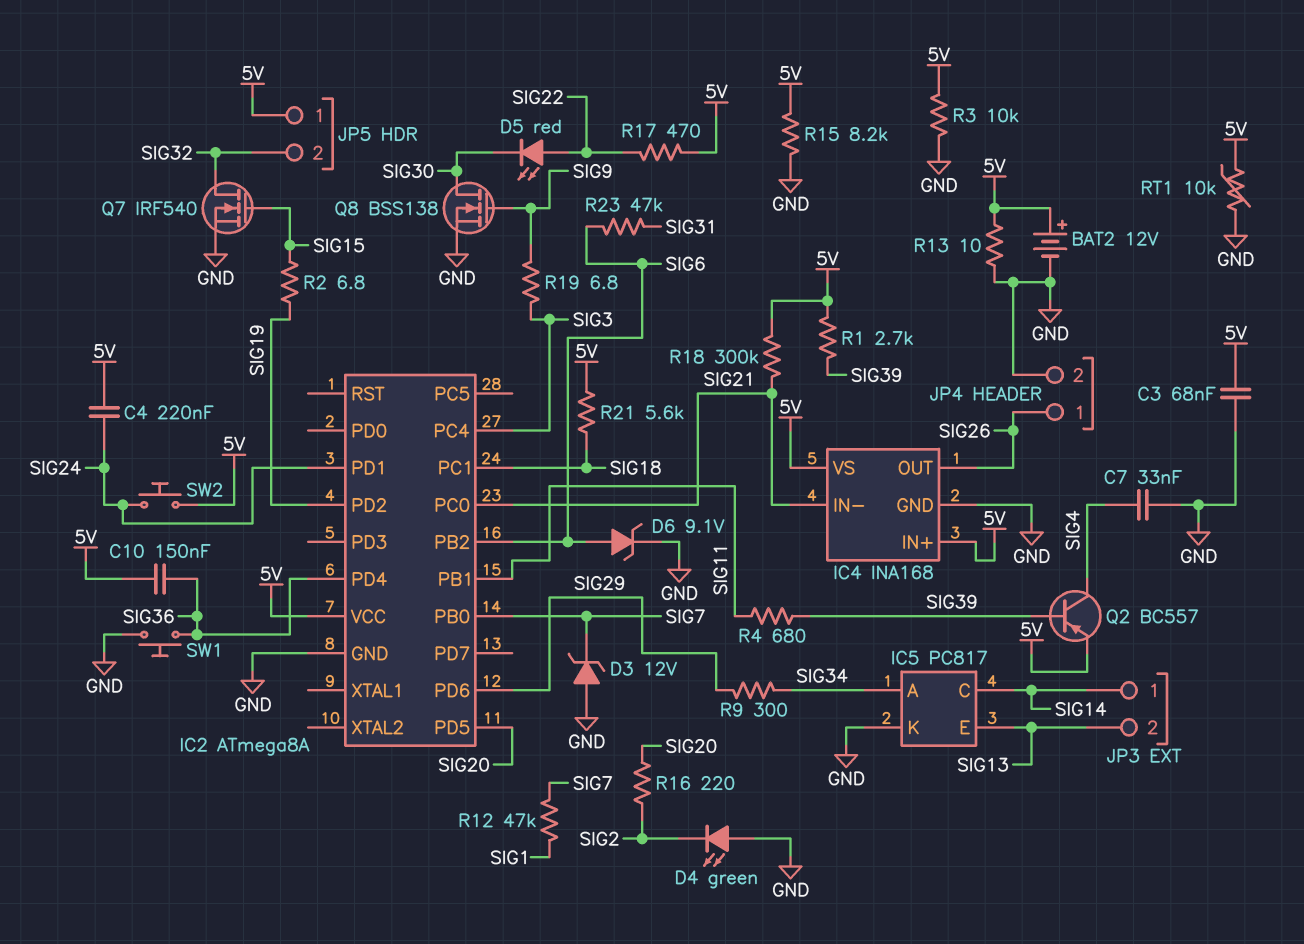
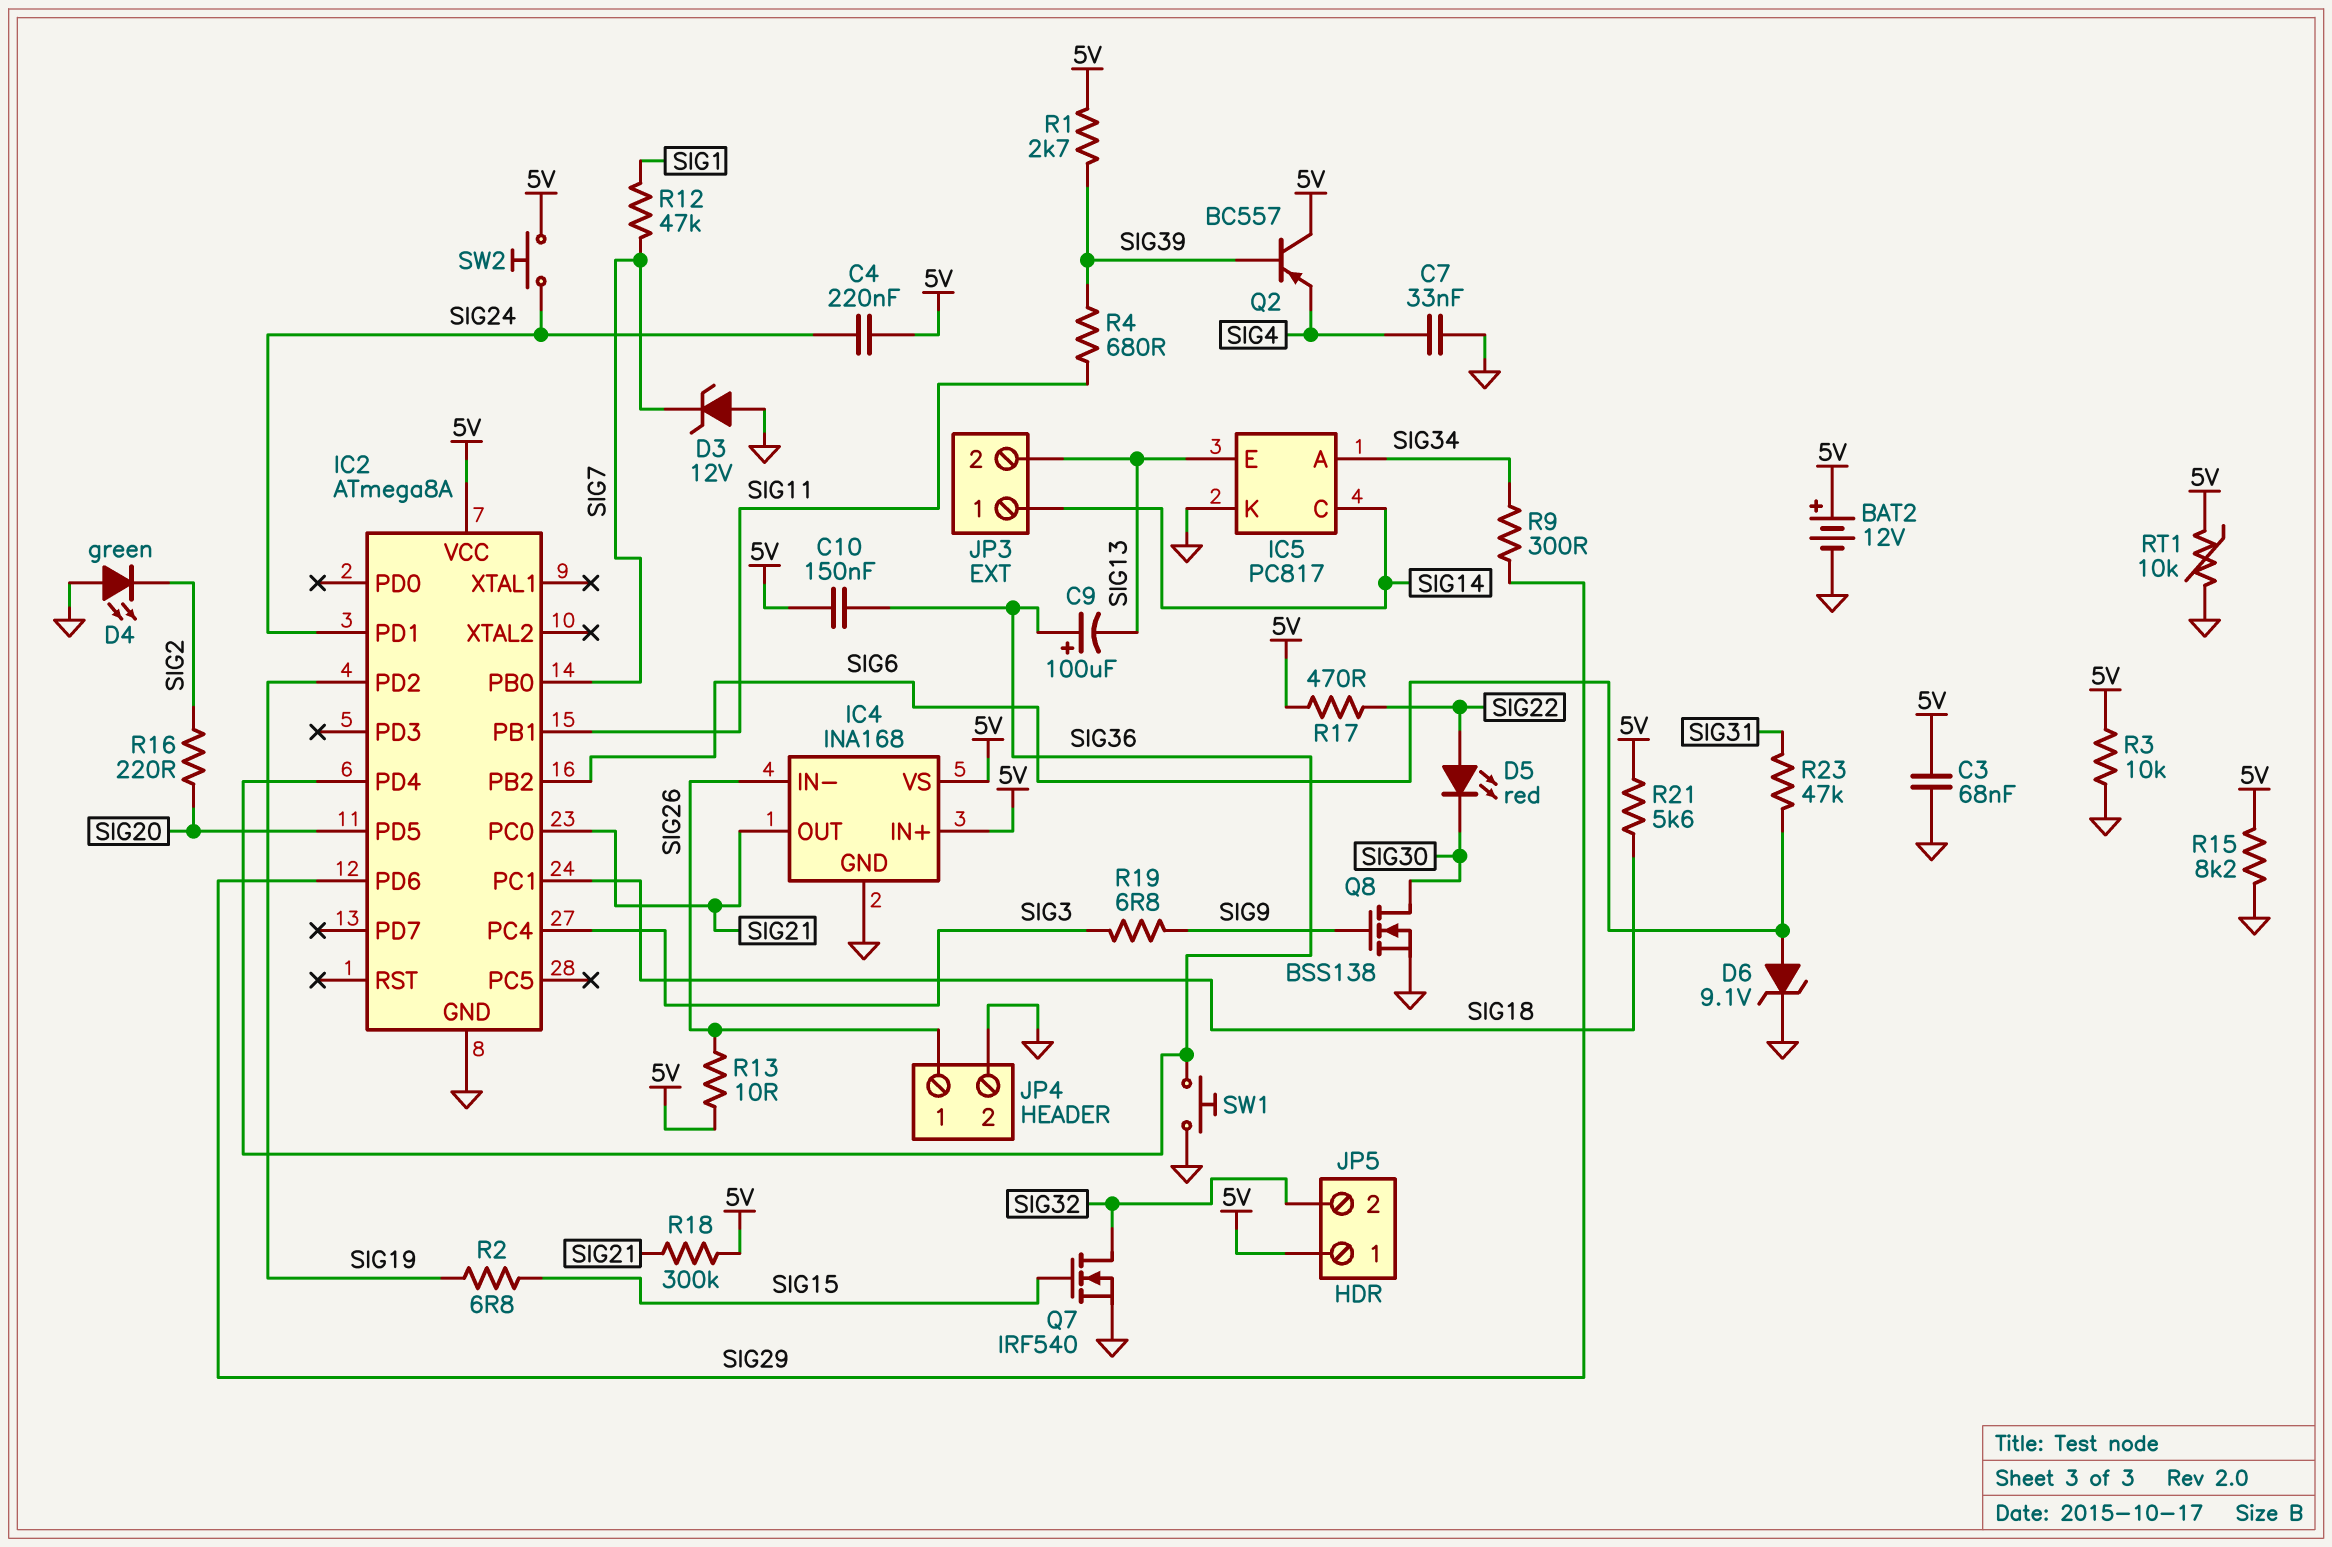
C9: none -> 100uF (plus SIG36, minus SIG13)
IC4 pin IN-: SIG21 -> SIG26
IC4 pin OUT: SIG26 -> SIG21
Q2: PNP BC557 (B SIG39, C SIG4, E 5V) -> PNP BC557 (B SIG39, C 5V, E SIG4)
R13: 10 (5V, GND) -> 10 (5V, SIG26)

